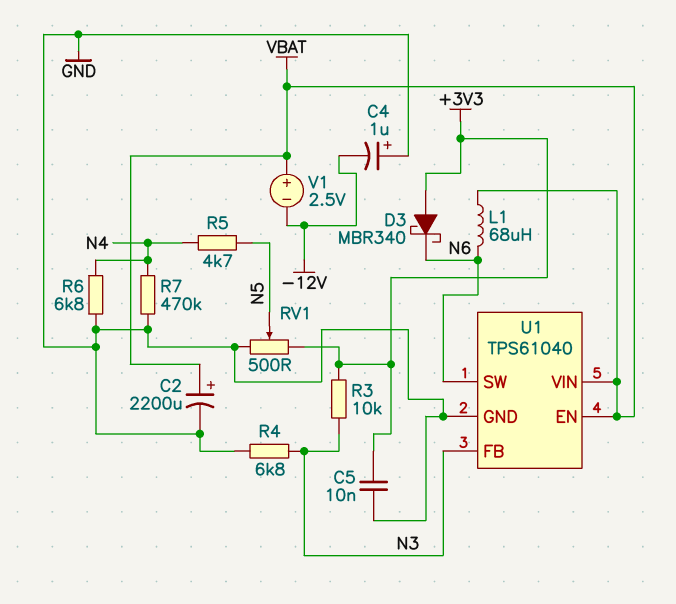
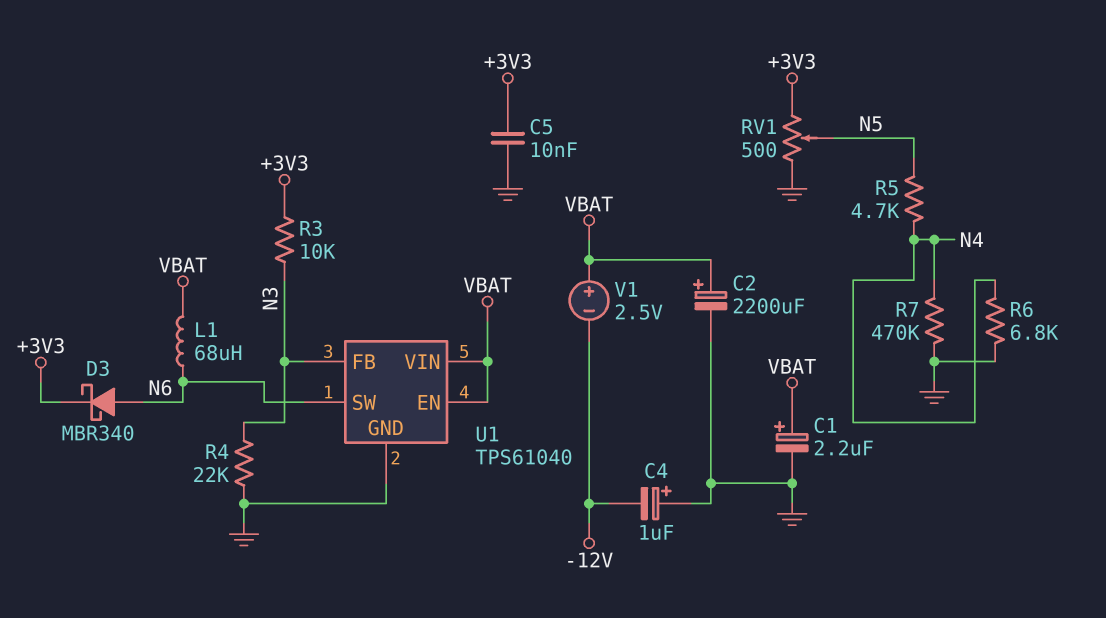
C1: none -> 2.2uF (plus VBAT, minus GND)
D3: schottky MBR340 (A +3V3, K N6) -> schottky MBR340 (A N6, K +3V3)
R4: 6.8k (GND, N3) -> 22k (GND, N3)

